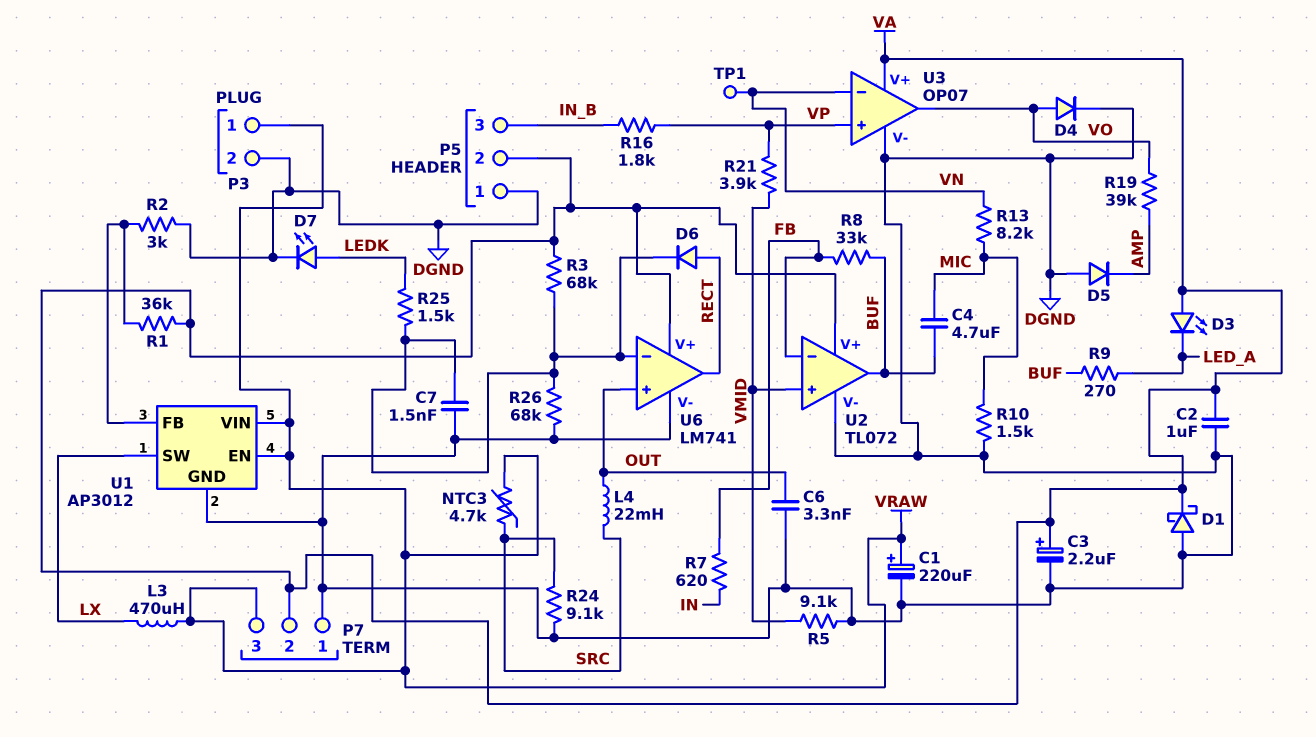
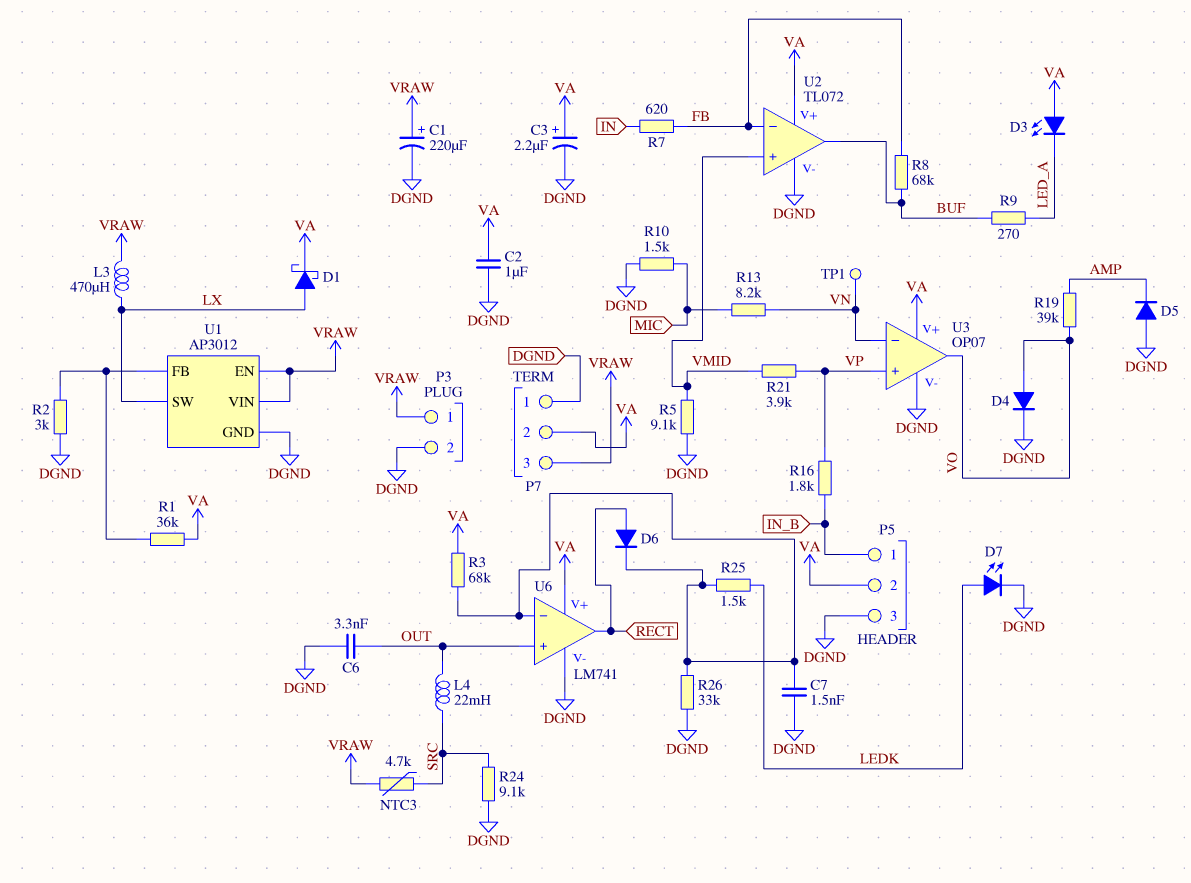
C4: 4.7uF (BUF, MIC) -> none
D1: schottky (A DGND, K VA) -> schottky (A LX, K VA)
P5 pin 1: DGND -> IN_B
P5 pin 3: IN_B -> DGND
R8: 33k (BUF, FB) -> 68k (BUF, FB)
R26: 68k (DGND, U6/in-) -> 33k (DGND, U6/in-)

